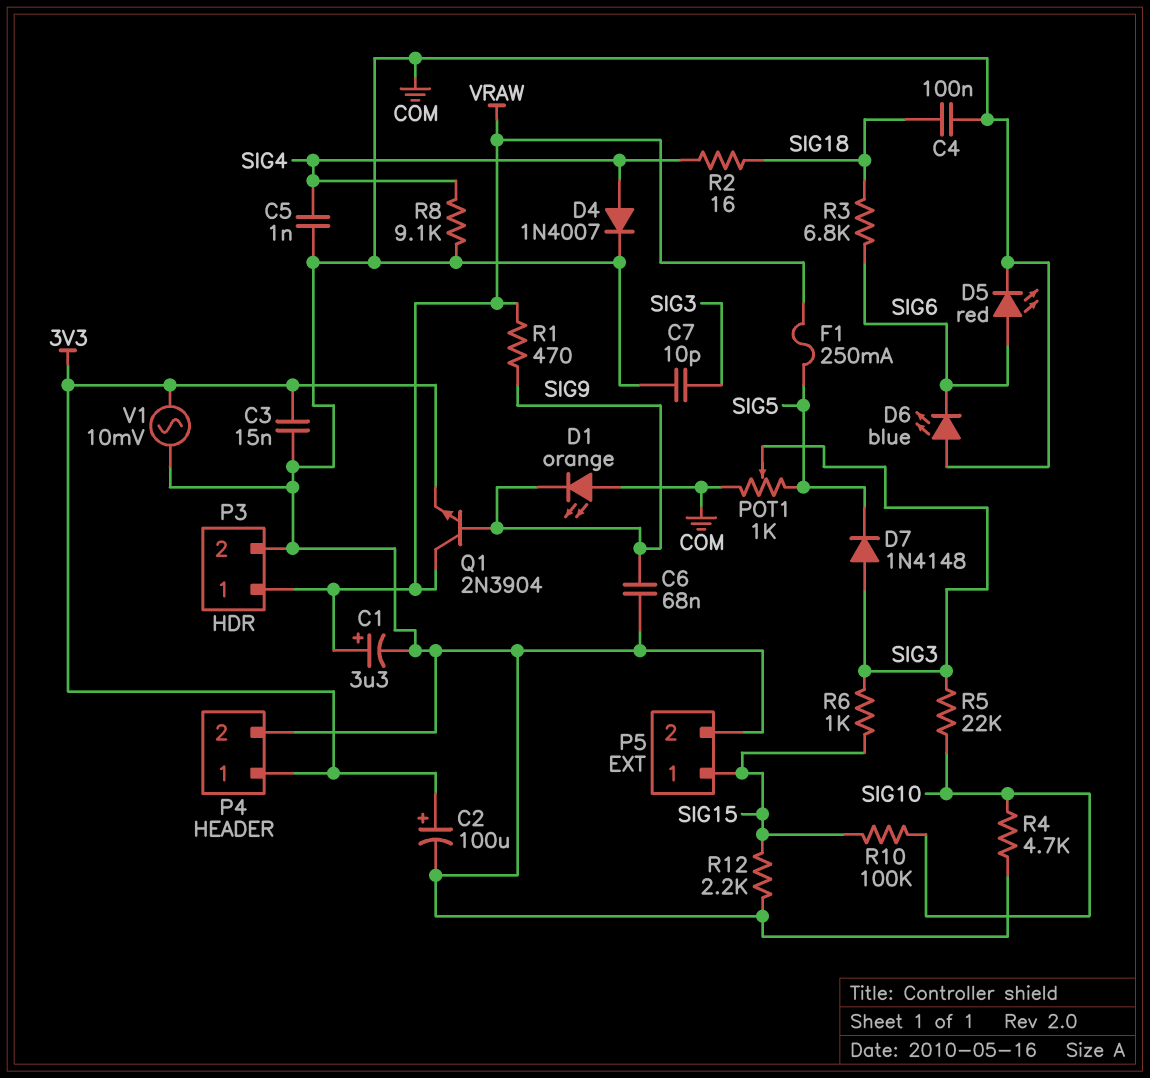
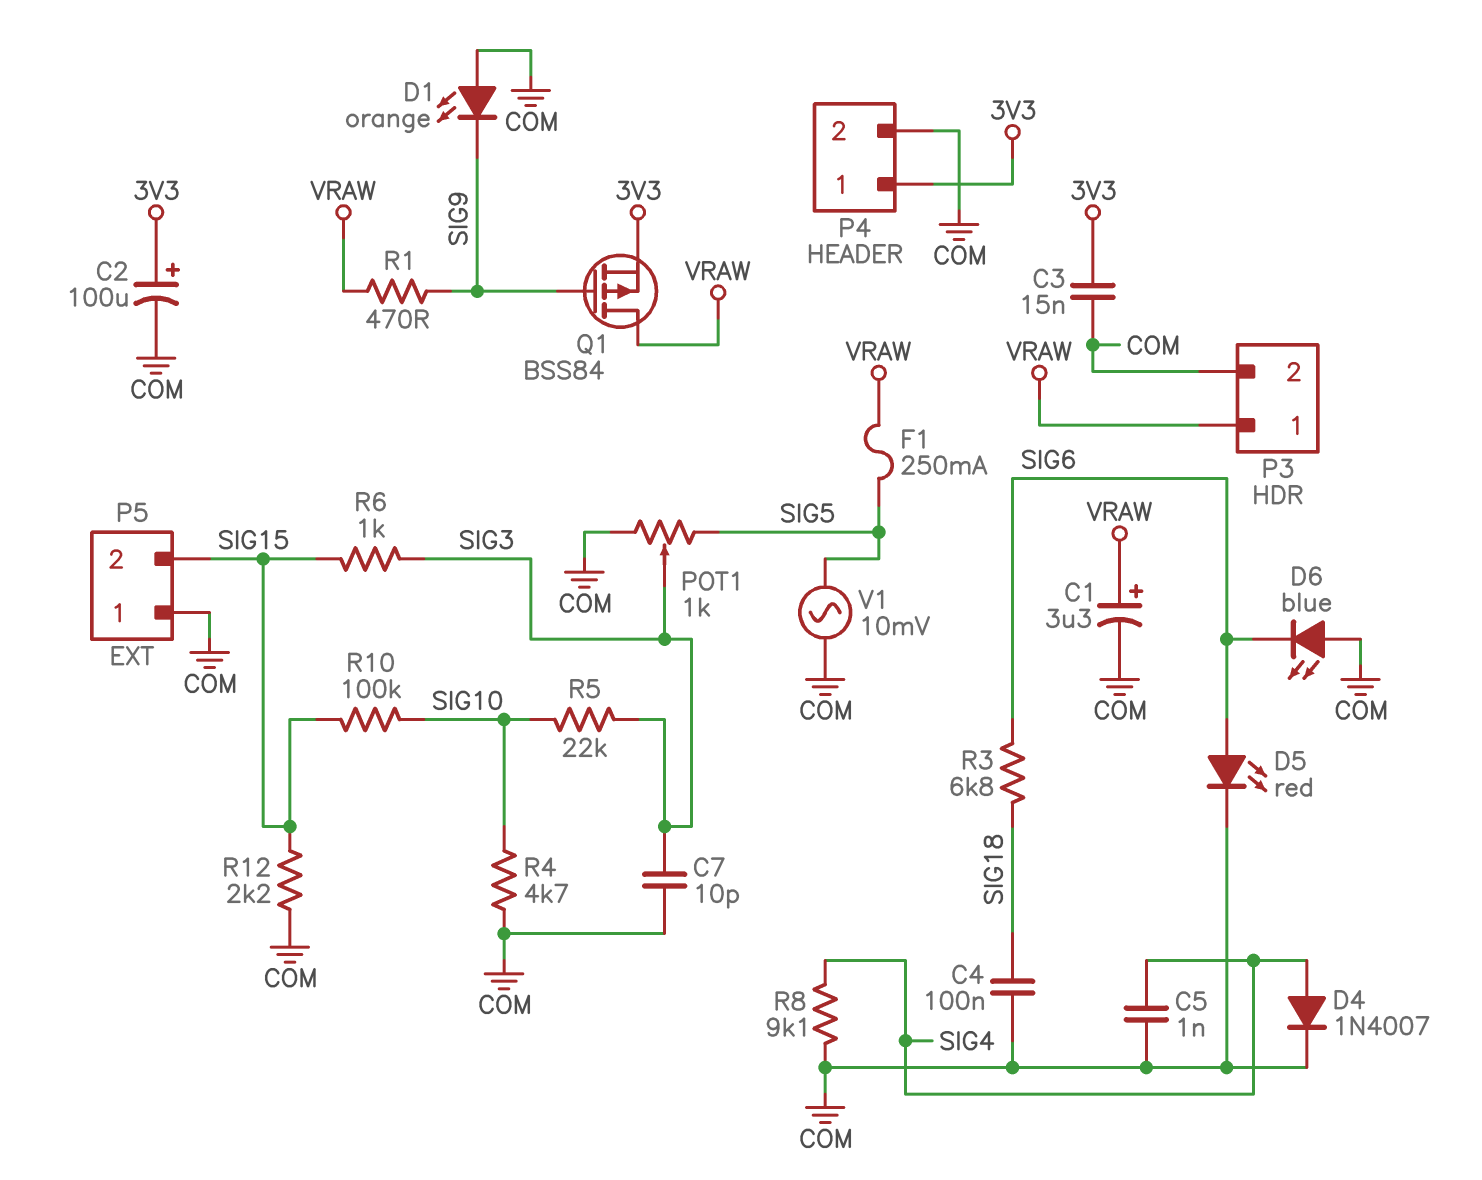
C6: 68nF (COM, SIG9) -> none
D7: diode 1N4148 (A SIG3, K SIG5) -> none
P5 pin 1: SIG15 -> COM
P5 pin 2: COM -> SIG15
Q1: NPN 2N3904 (B SIG9, C VRAW, E 3V3) -> PMOS BSS84 (G SIG9, D VRAW, S 3V3)
R2: 16 (SIG4, SIG18) -> none
V1: AC 10mV (3V3, COM) -> AC 10mV (COM, SIG5)

